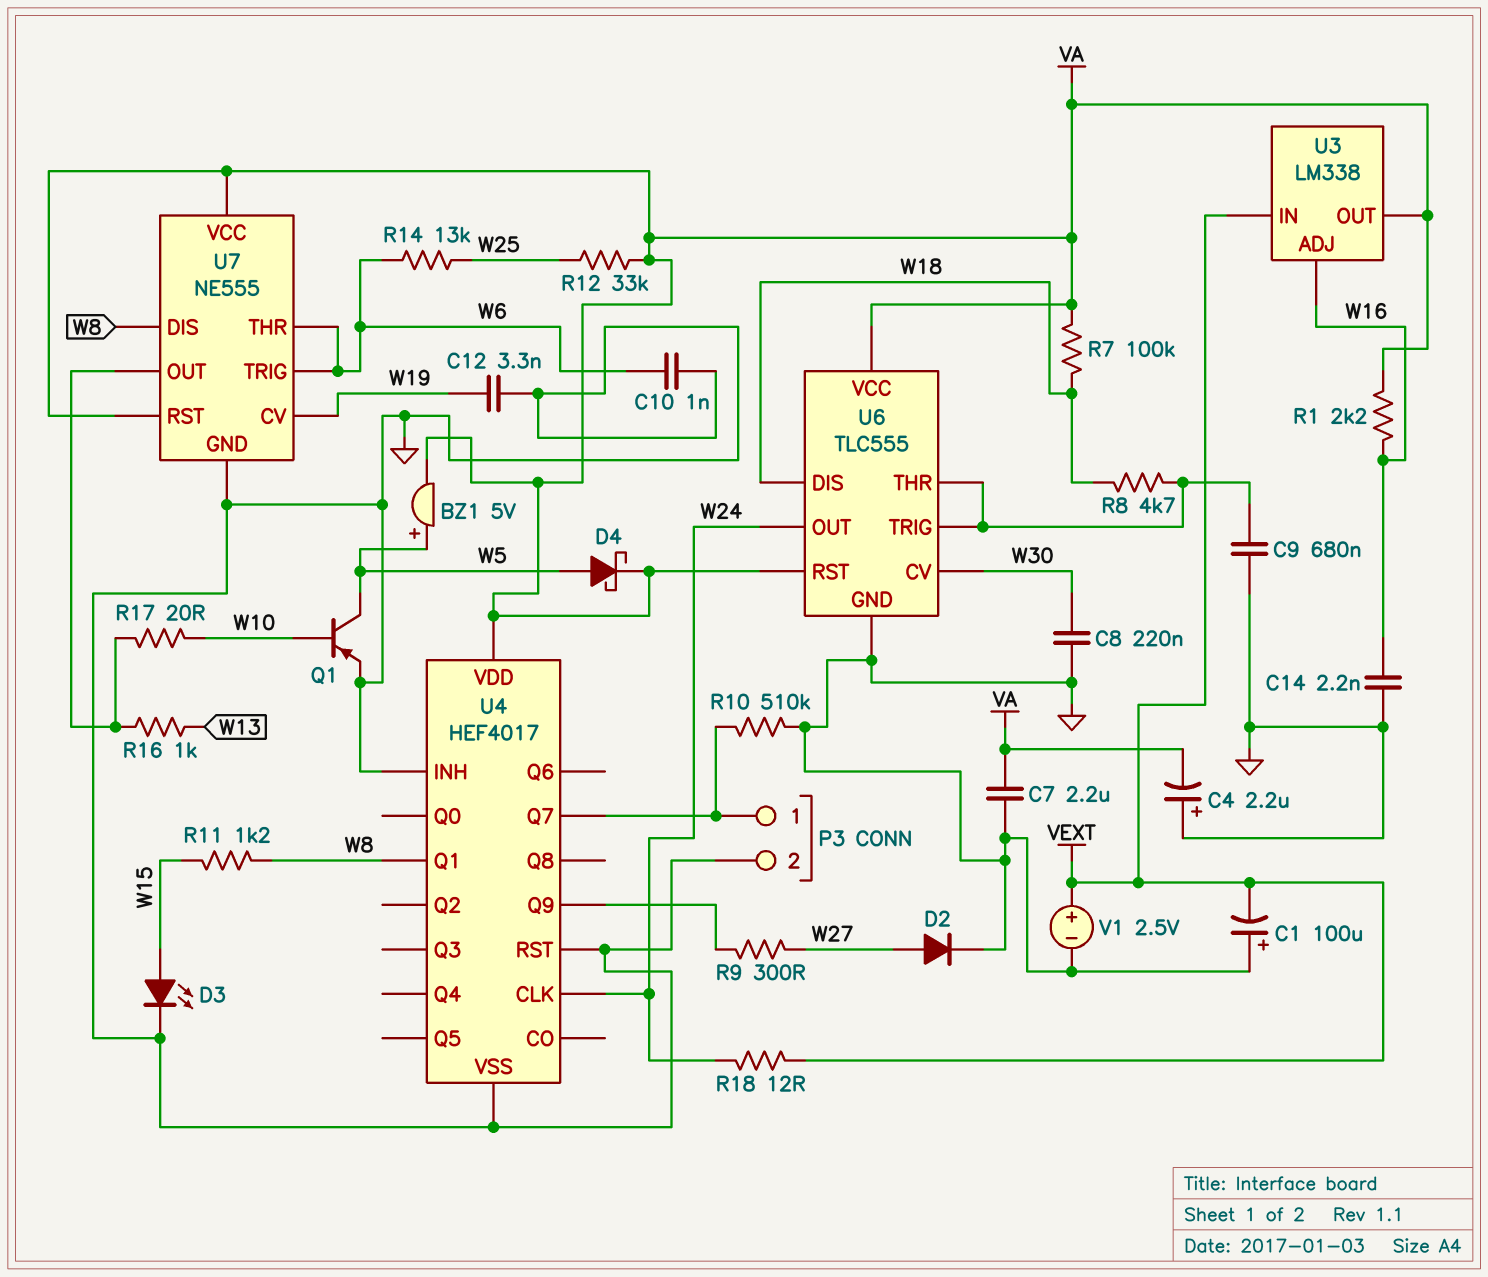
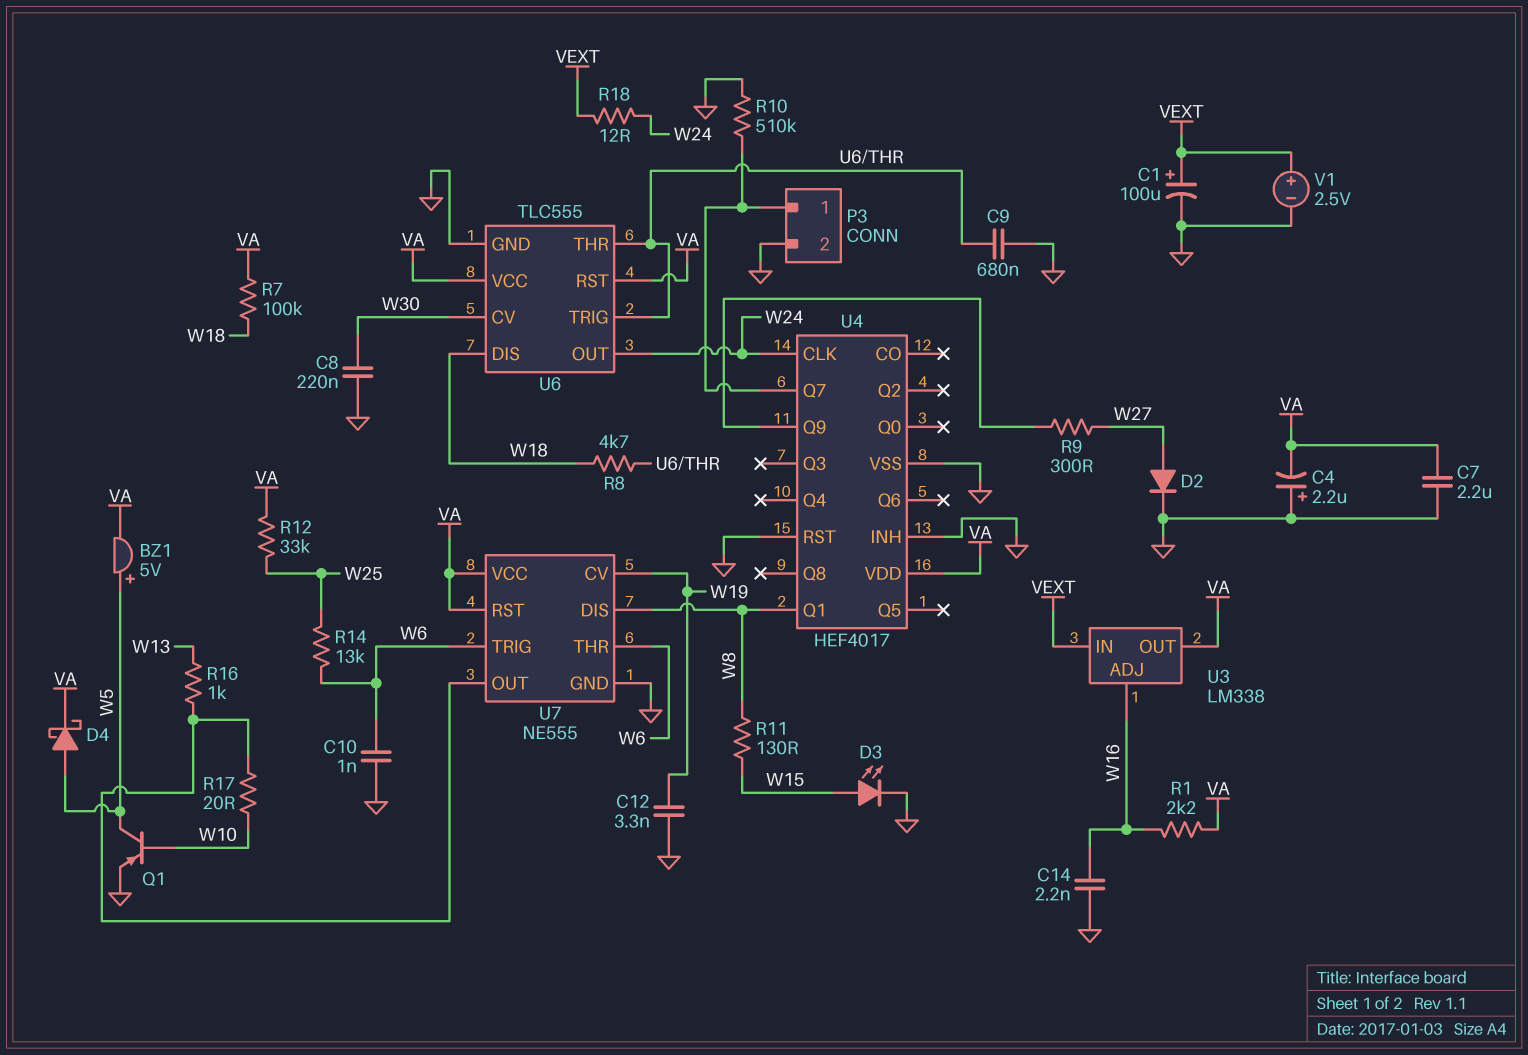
C1: 100uF (plus GND, minus VEXT) -> 100uF (plus VEXT, minus GND)
R11: 1.2k (W8, W15) -> 130 (W8, W15)

